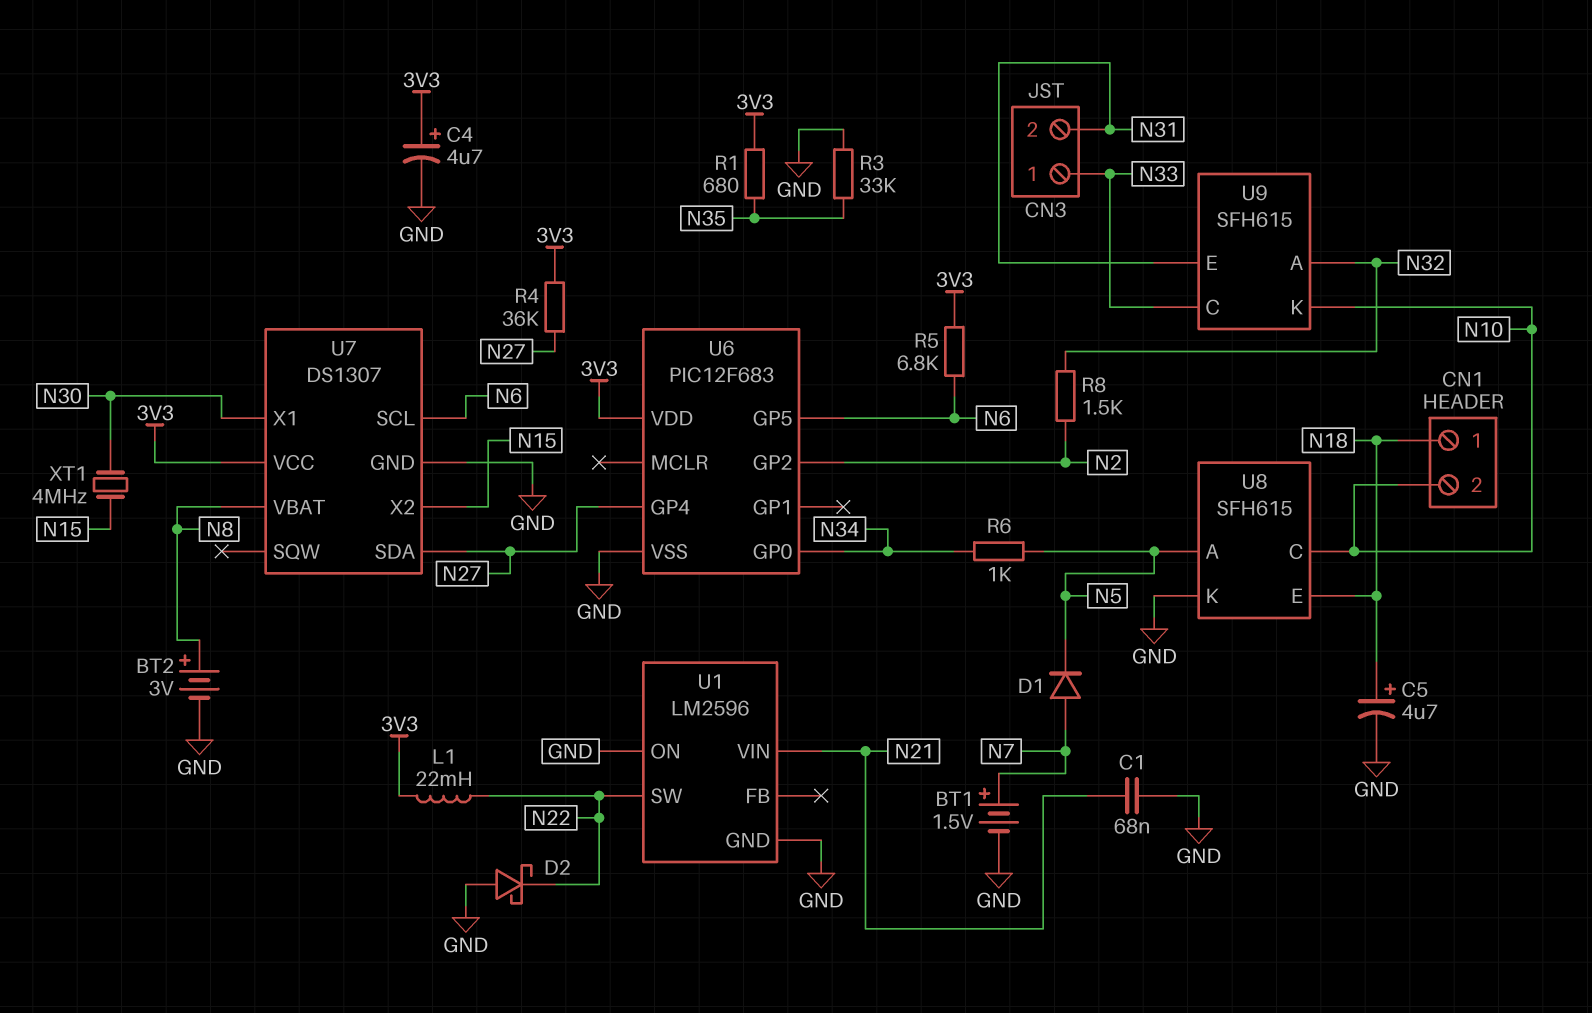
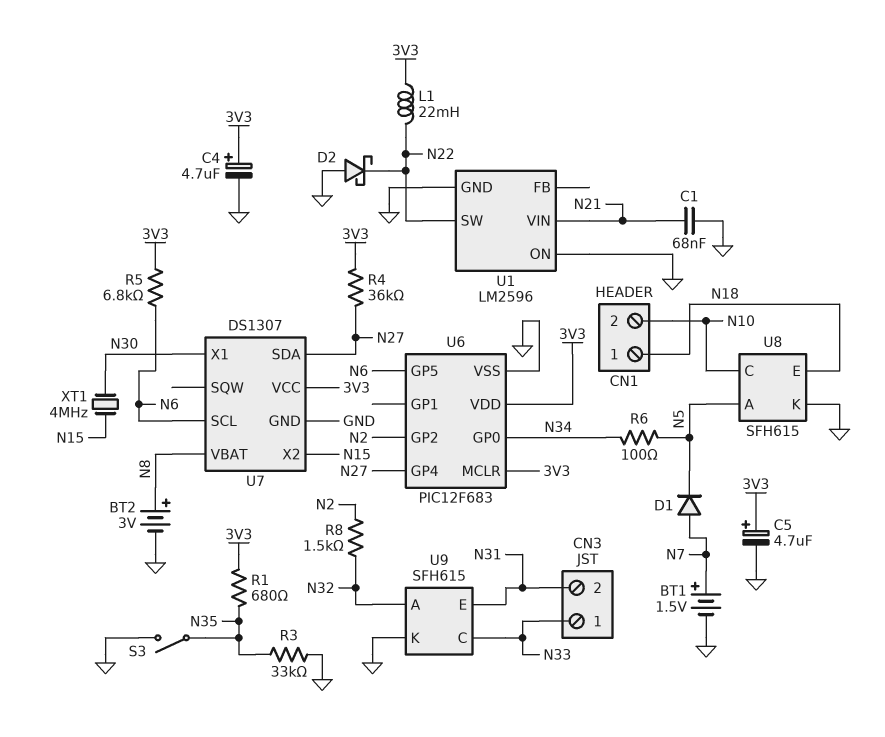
C5: 4.7uF (plus N18, minus GND) -> 4.7uF (plus 3V3, minus GND)
R6: 1k (N5, N34) -> 100 (N5, N34)
S3: none -> switch (GND, N35)
U6 pin MCLR: none -> 3V3
U9 pin K: N10 -> GND

